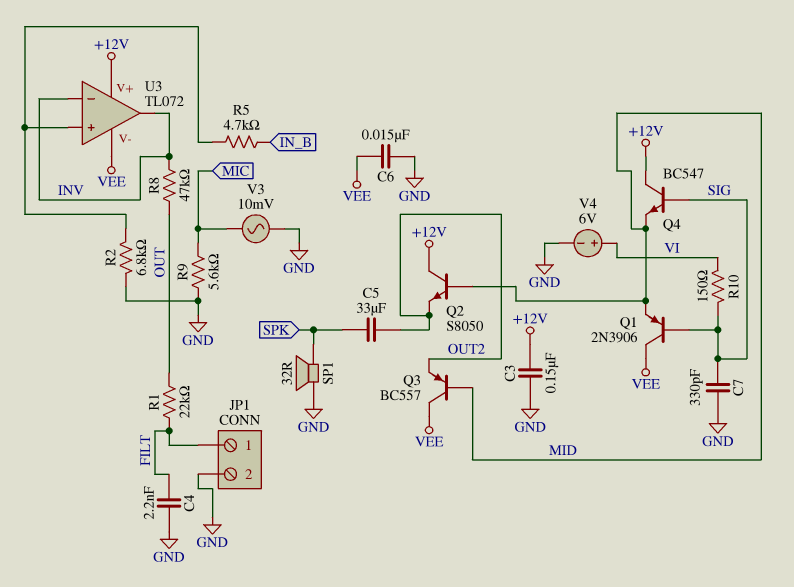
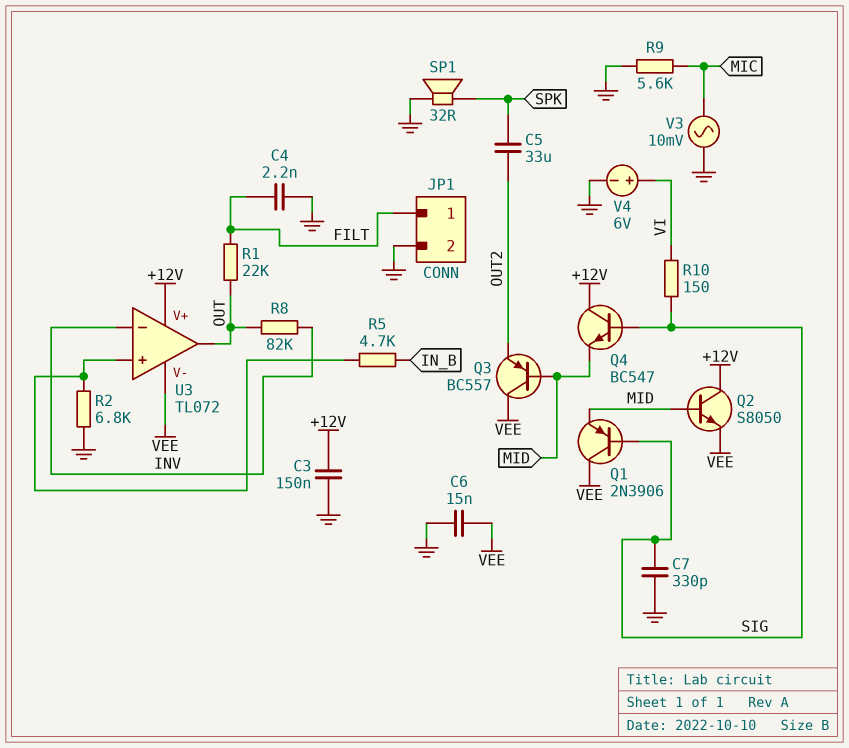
Q2: NPN S8050 (B MID, C +12V, E OUT2) -> NPN S8050 (B MID, C +12V, E VEE)
R8: 47k (INV, OUT) -> 82k (INV, OUT)
U3 pin out: INV -> OUT

